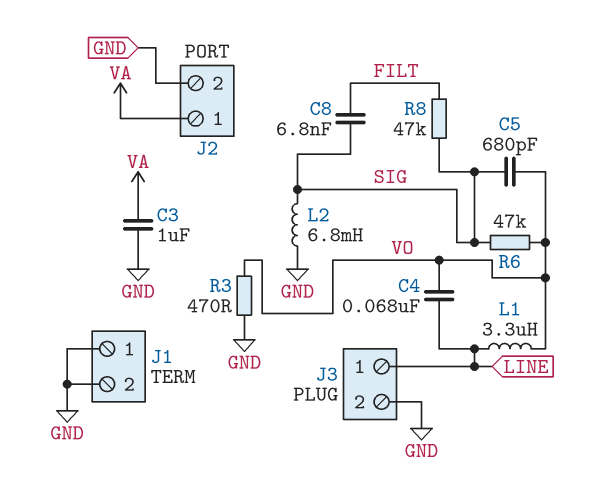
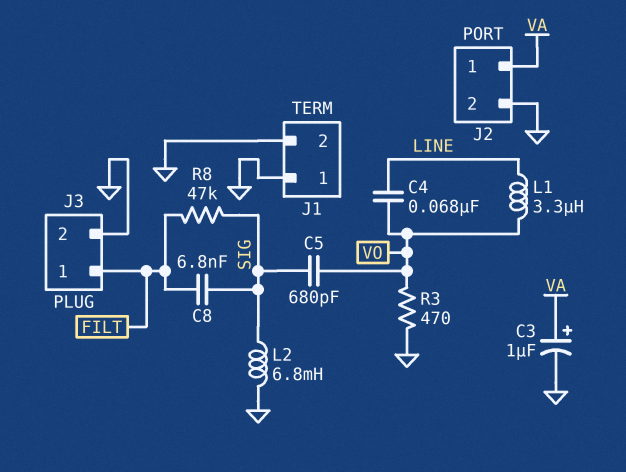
C3: 1uF (GND, VA) -> 1uF (plus VA, minus GND)
J3 pin 1: LINE -> FILT
R6: 47k (SIG, VO) -> none

